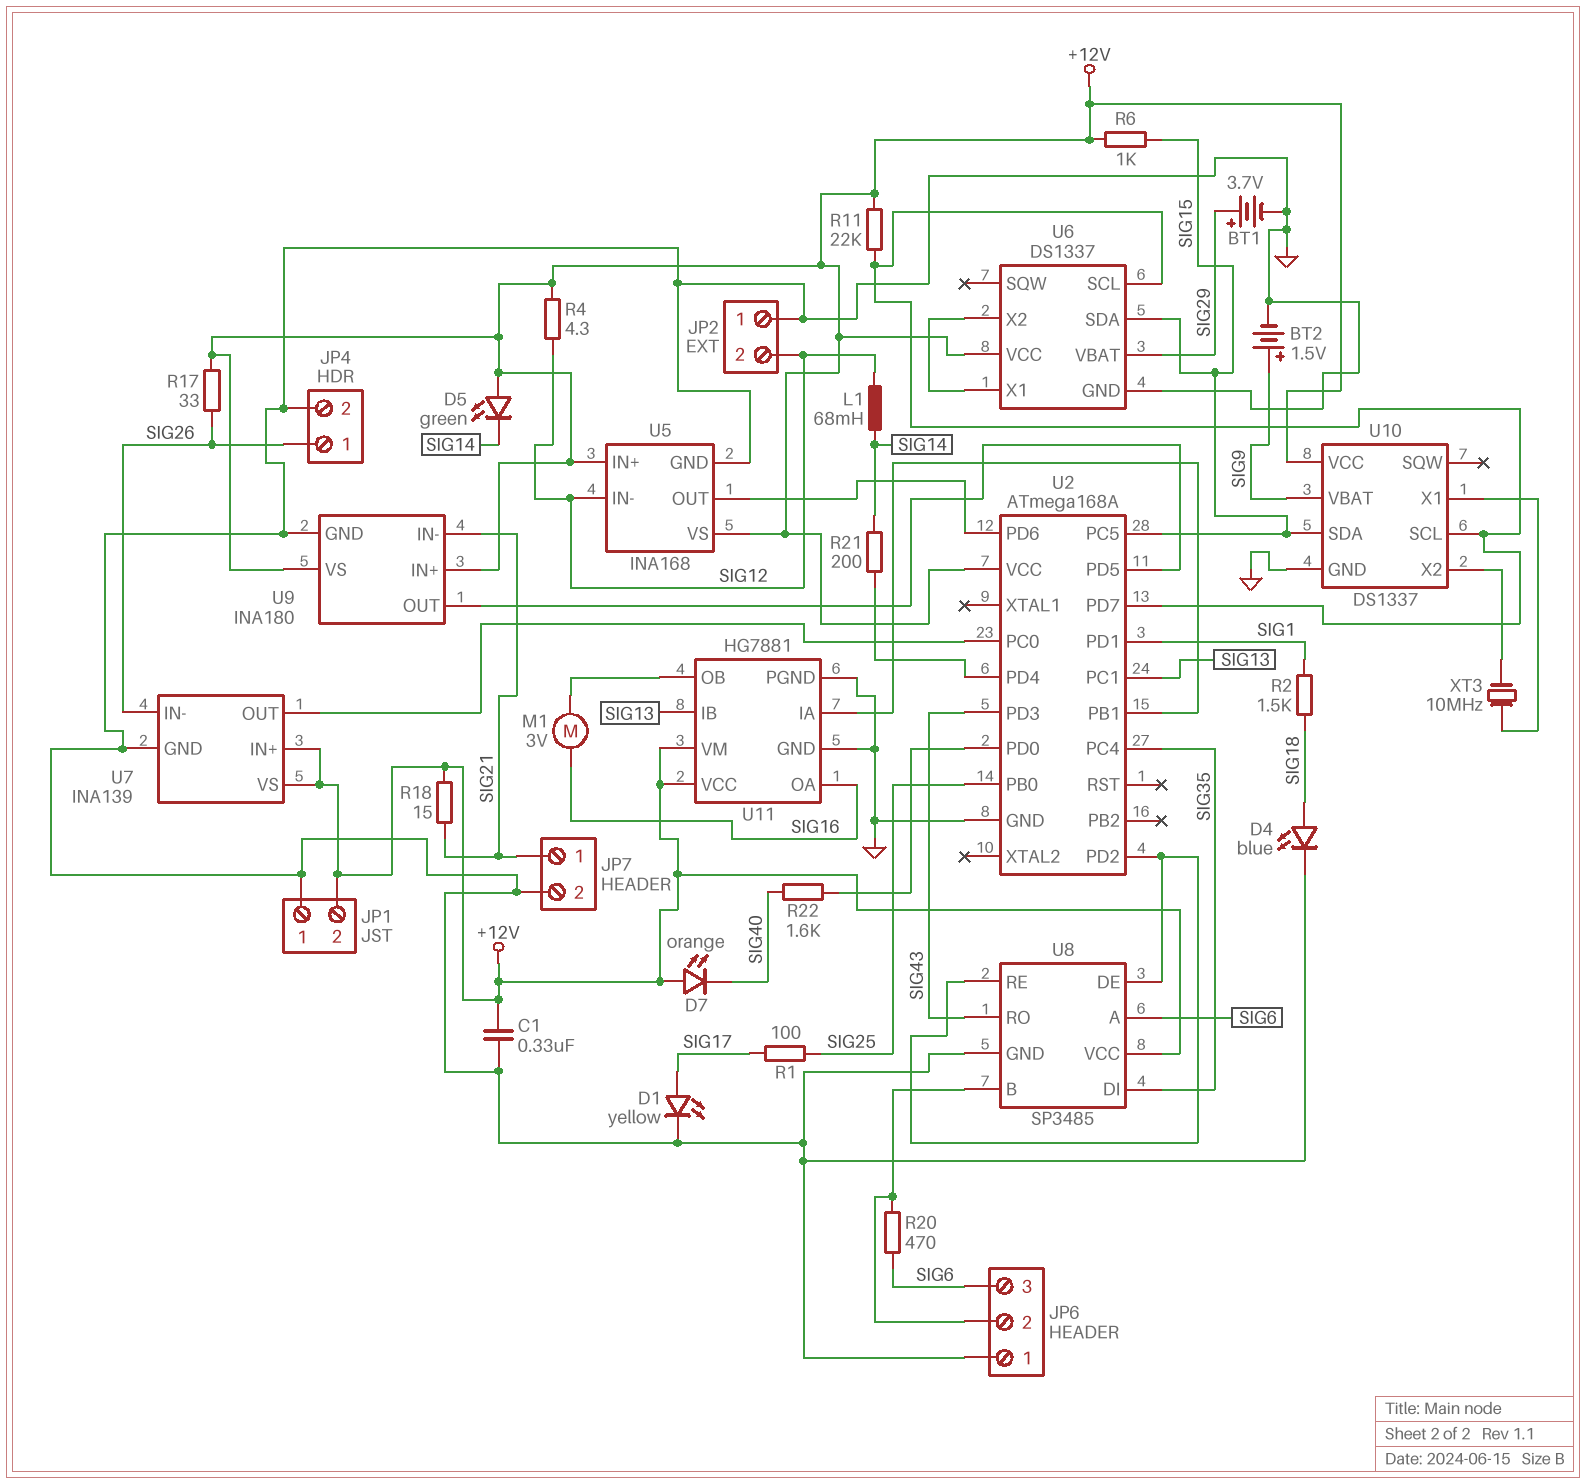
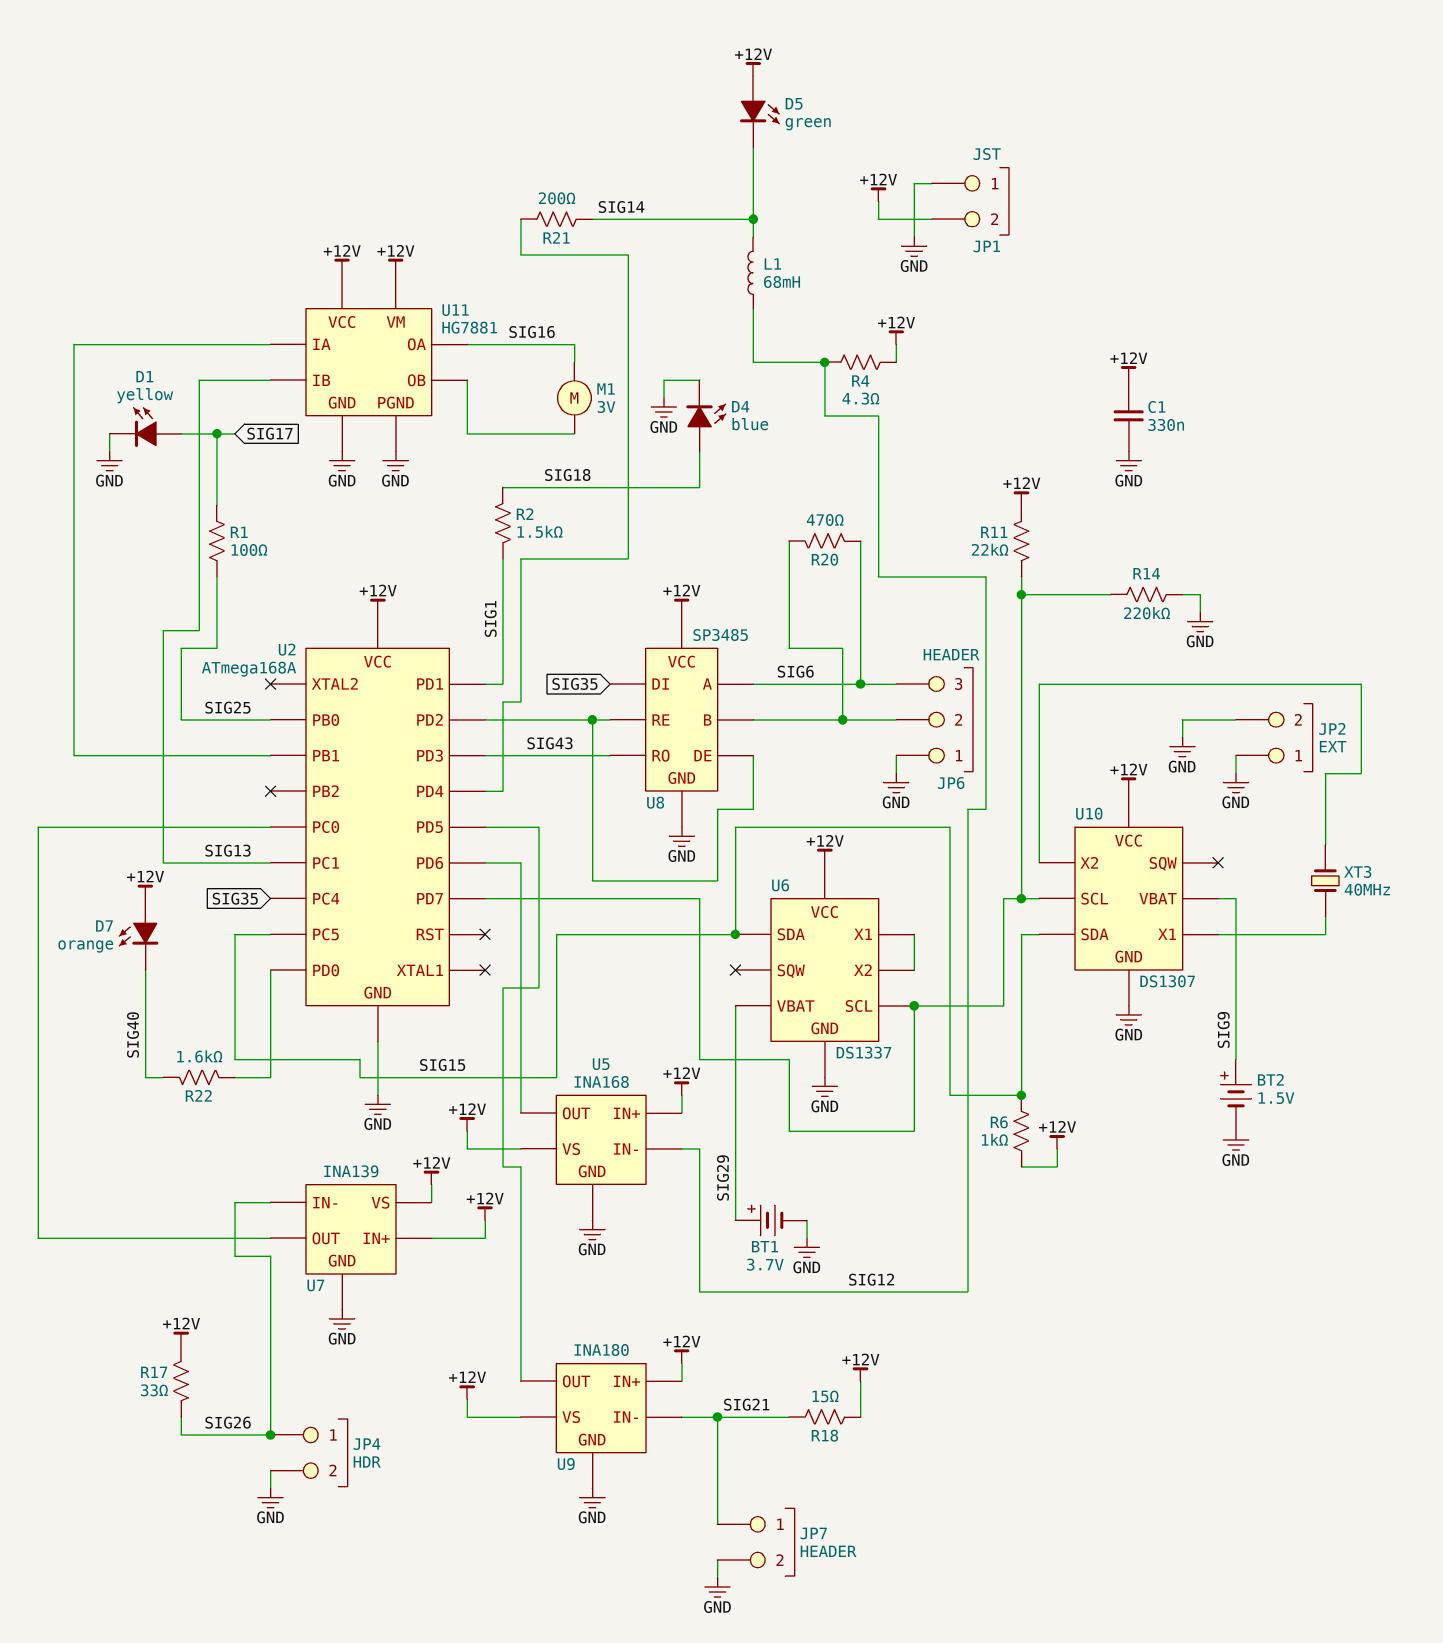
JP2 pin 2: SIG12 -> GND
R14: none -> 220k (GND, U2/PD7)
U10: DS1337 -> DS1307
XT3: 10MHz (U10/X1, U10/X2) -> 40MHz (U10/X1, U10/X2)

